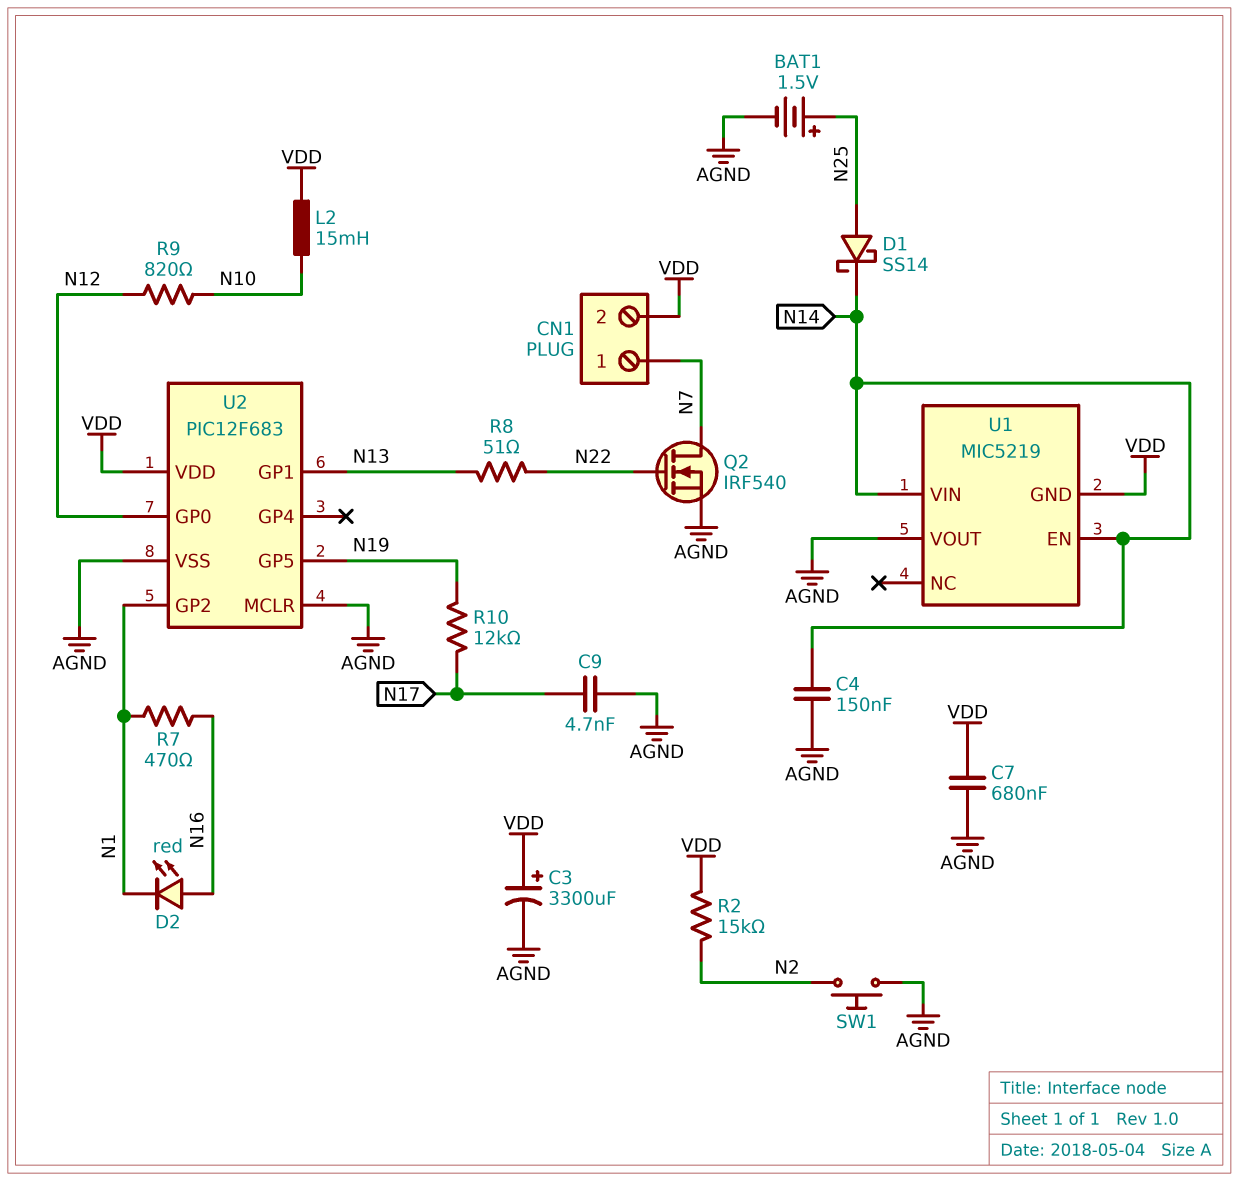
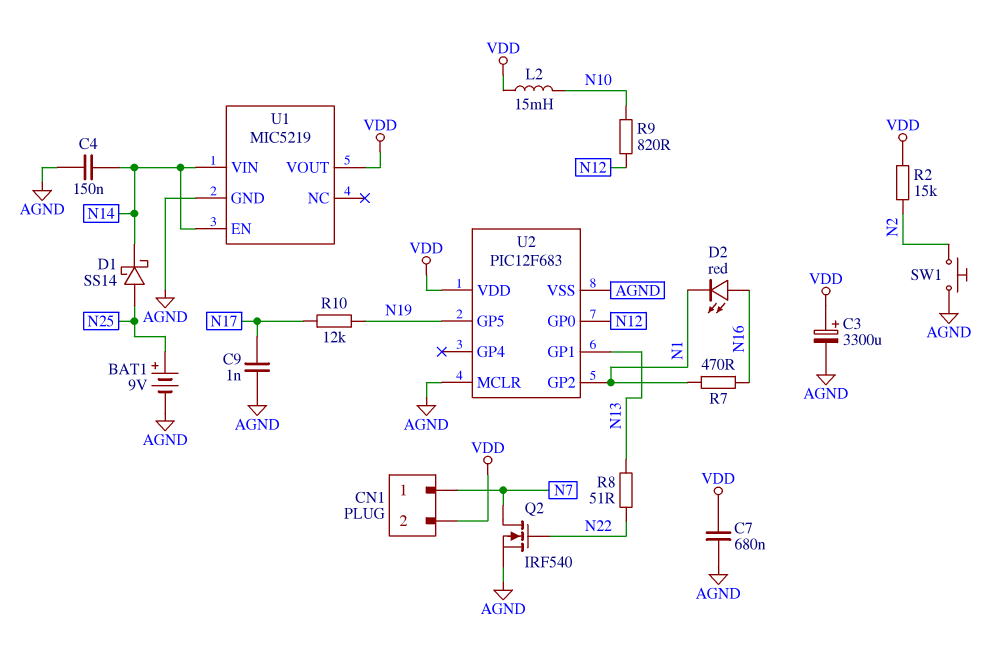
BAT1: 1.5V (plus N25, minus AGND) -> 9V (plus N25, minus AGND)
C9: 4.7nF (AGND, N17) -> 1nF (AGND, N17)
U1 pin GND: VDD -> AGND
U1 pin VOUT: AGND -> VDD

